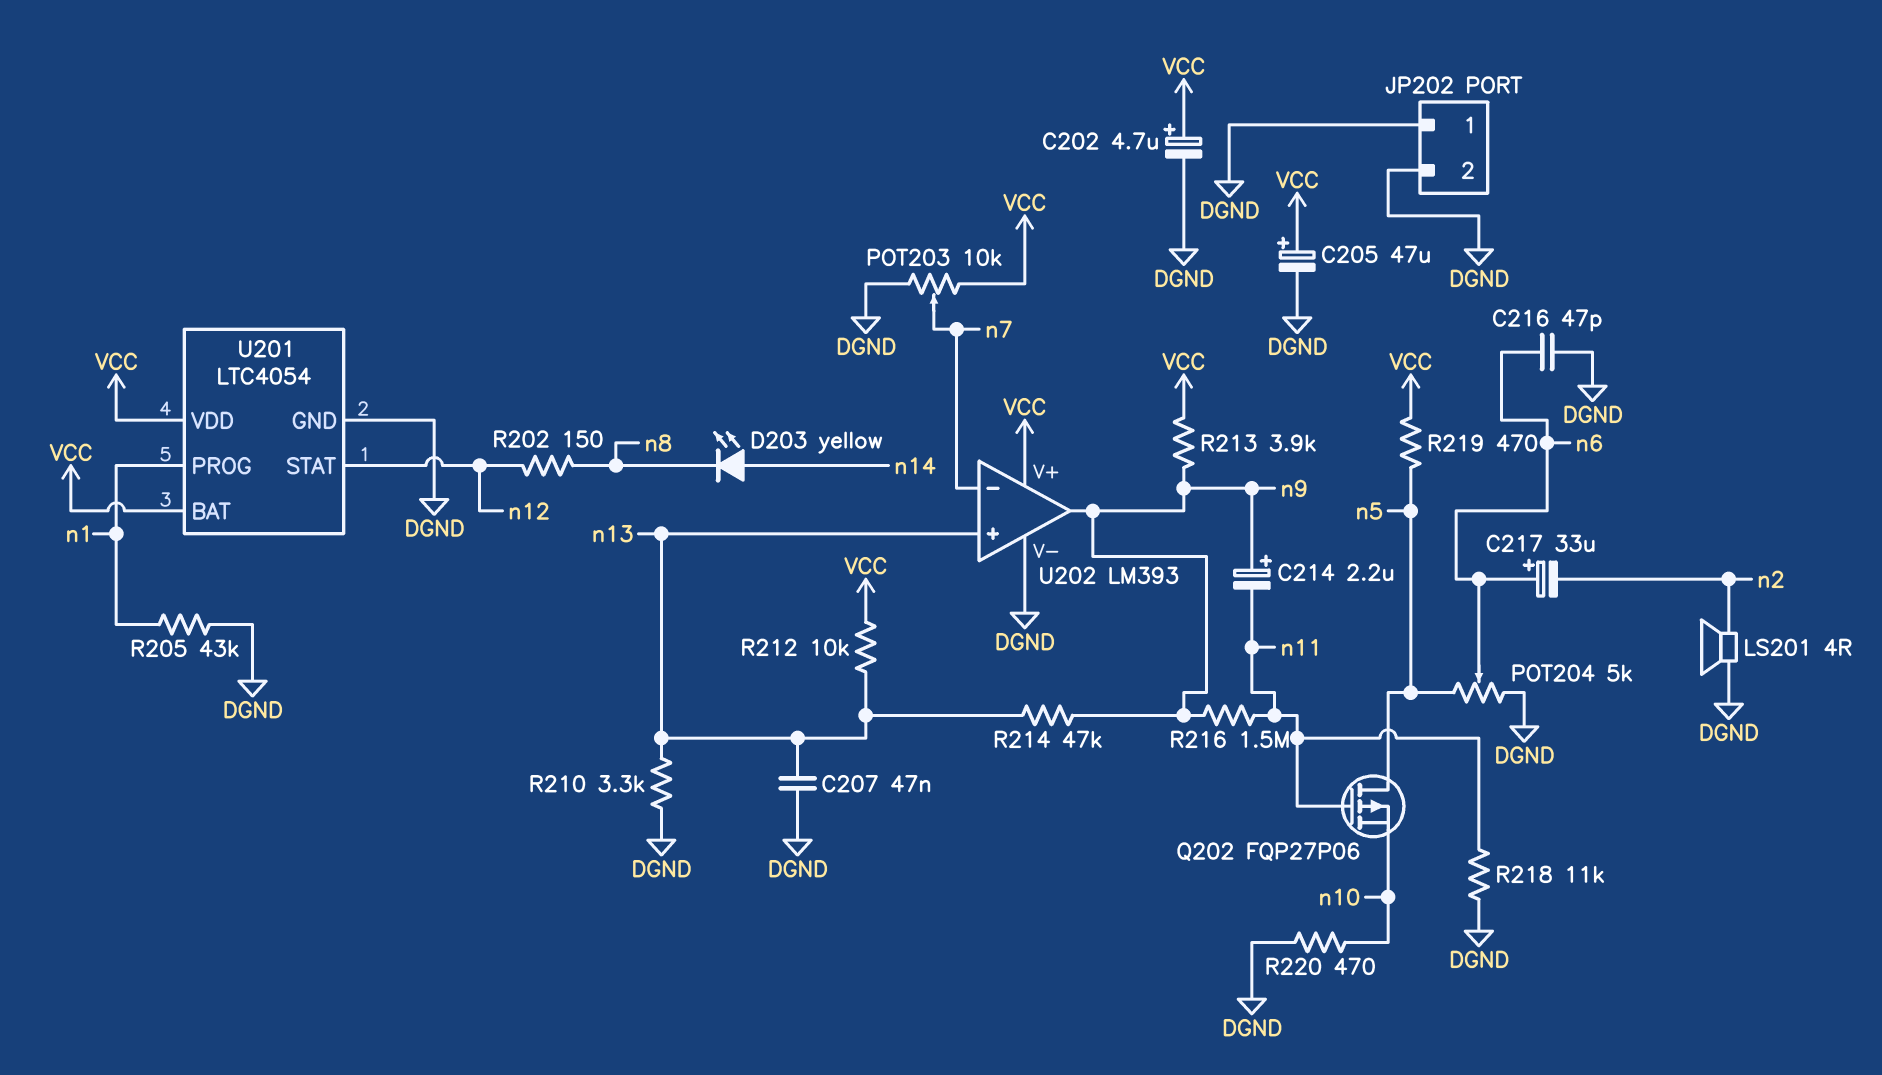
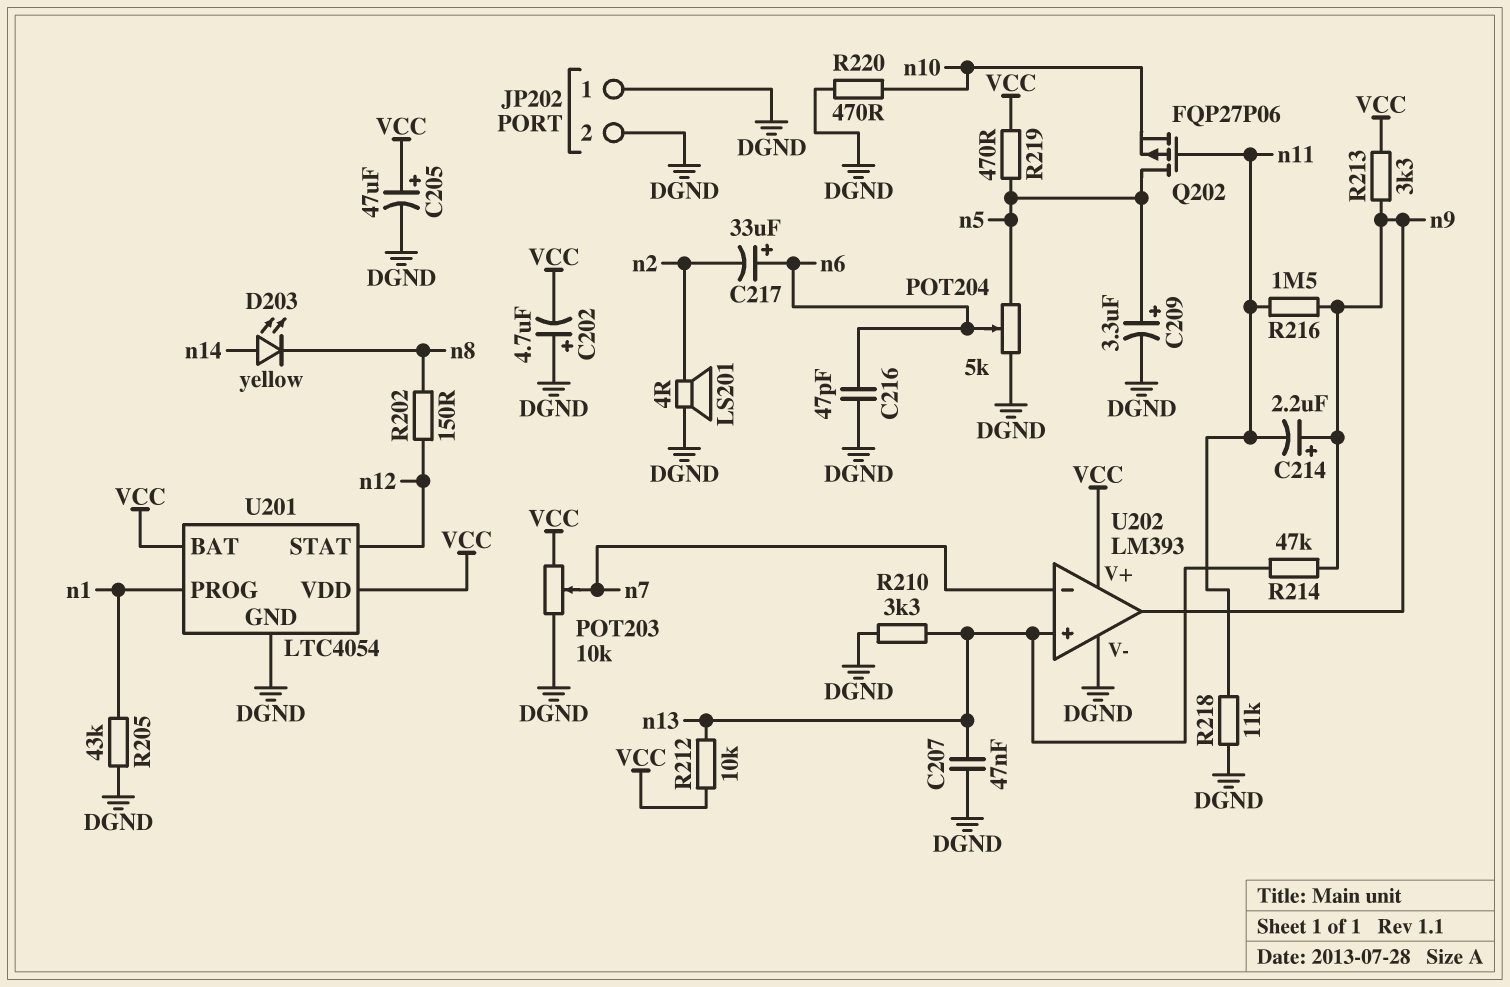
C202: 4.7uF (plus VCC, minus DGND) -> 4.7uF (plus DGND, minus VCC)
C209: none -> 3.3uF (plus n5, minus DGND)
R213: 3.9k (VCC, n9) -> 3.3k (VCC, n9)

